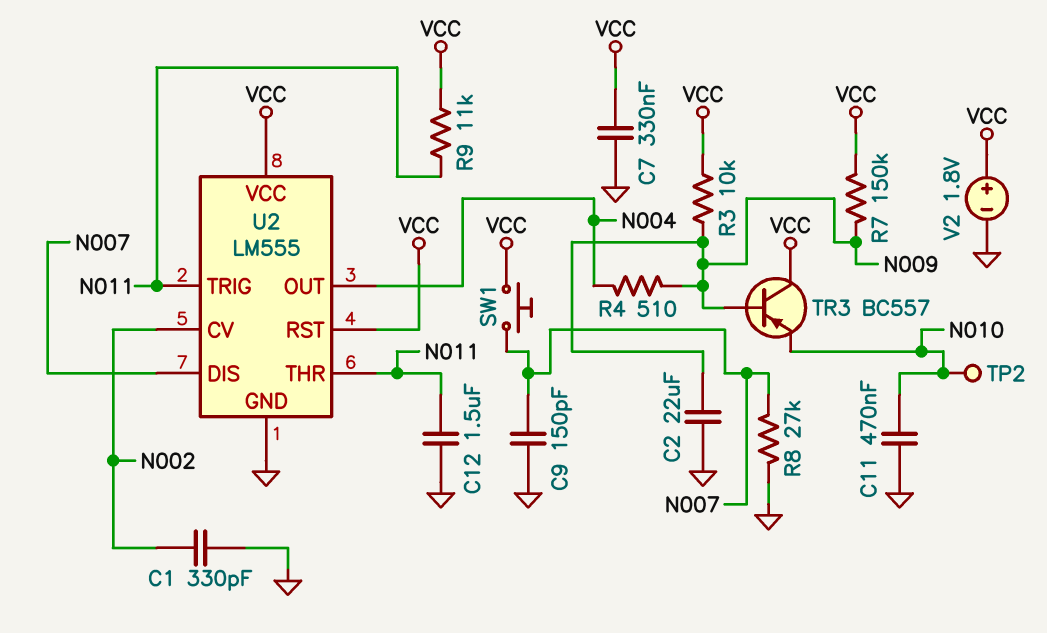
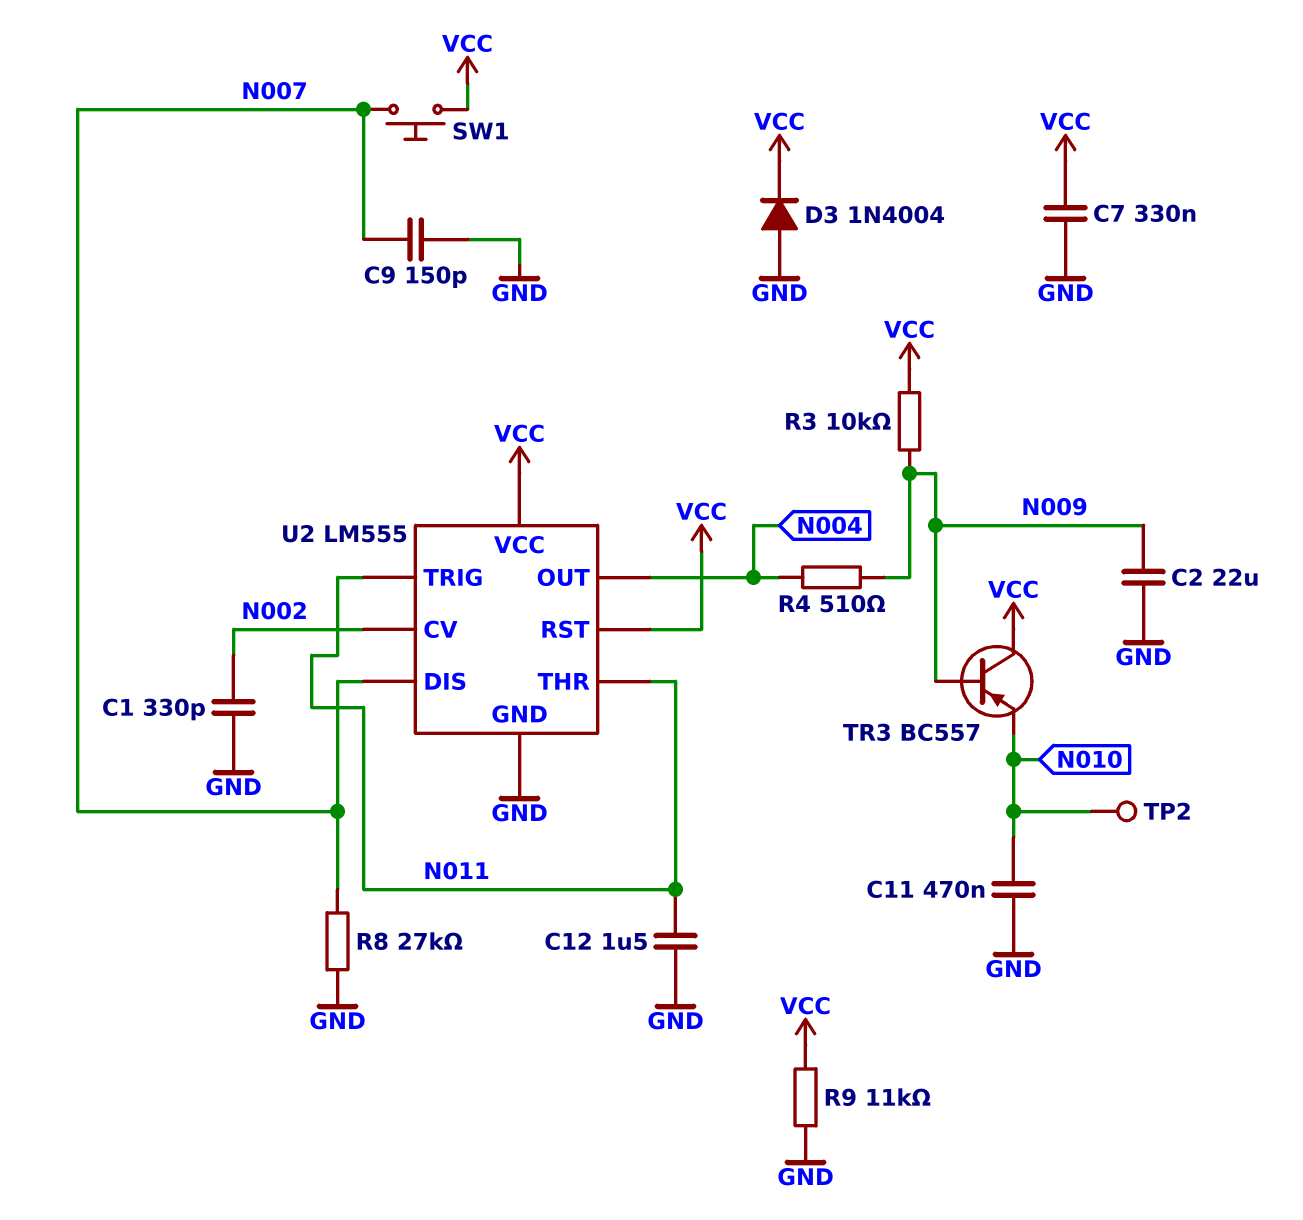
D3: none -> diode 1N4004 (A GND, K VCC)
R7: 150k (N009, VCC) -> none
R9: 11k (N011, VCC) -> 11k (GND, VCC)
V2: 1.8V (plus VCC, minus GND) -> none

